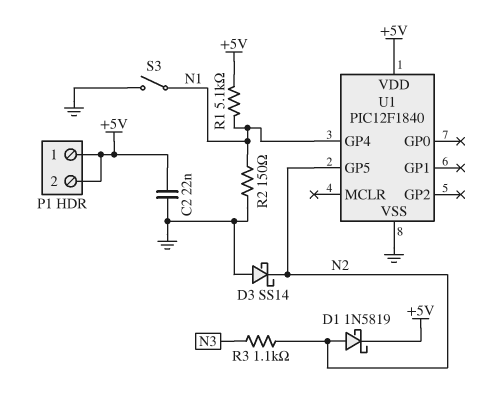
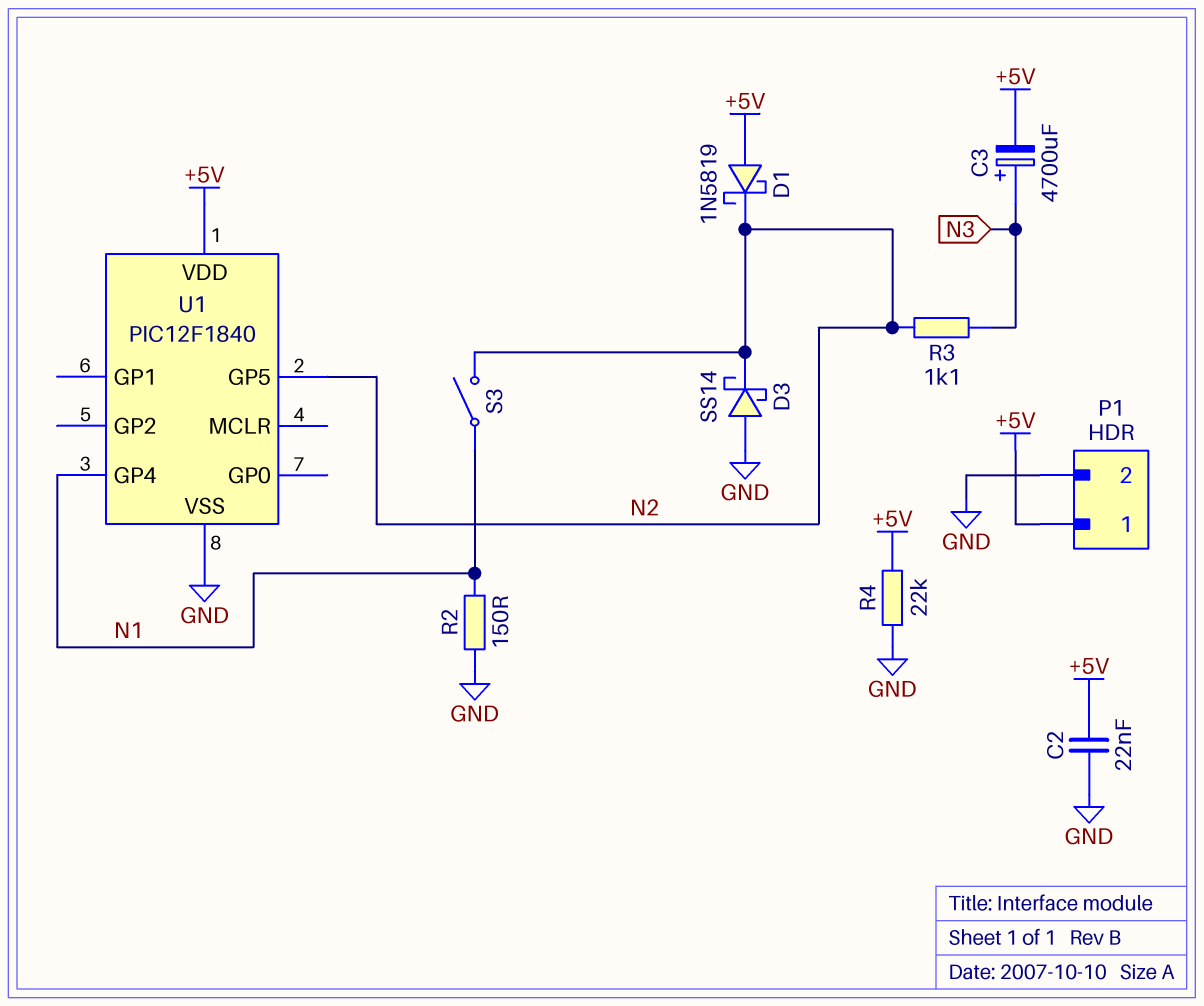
C3: none -> 4700uF (plus N3, minus +5V)
D1: schottky 1N5819 (A N2, K +5V) -> schottky 1N5819 (A +5V, K N2)
P1 pin 2: +5V -> GND
R1: 5.1k (+5V, N1) -> none
R4: none -> 22k (+5V, GND)
S3: switch (GND, N1) -> switch (N1, N2)

